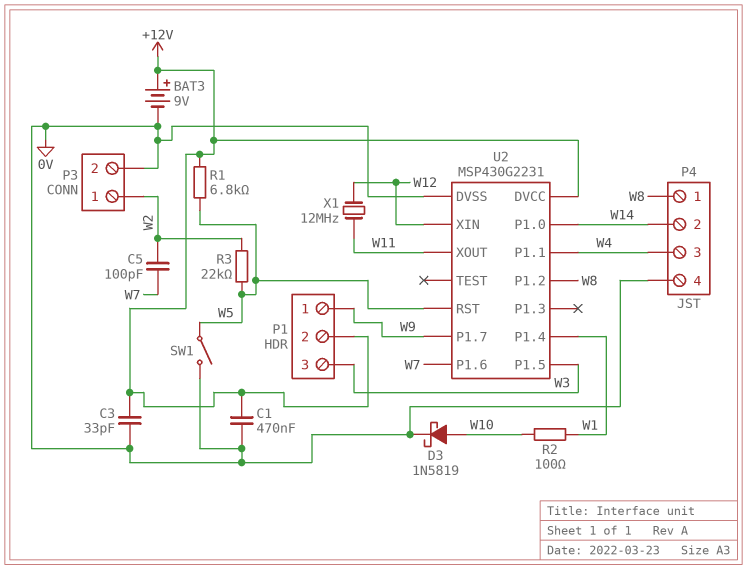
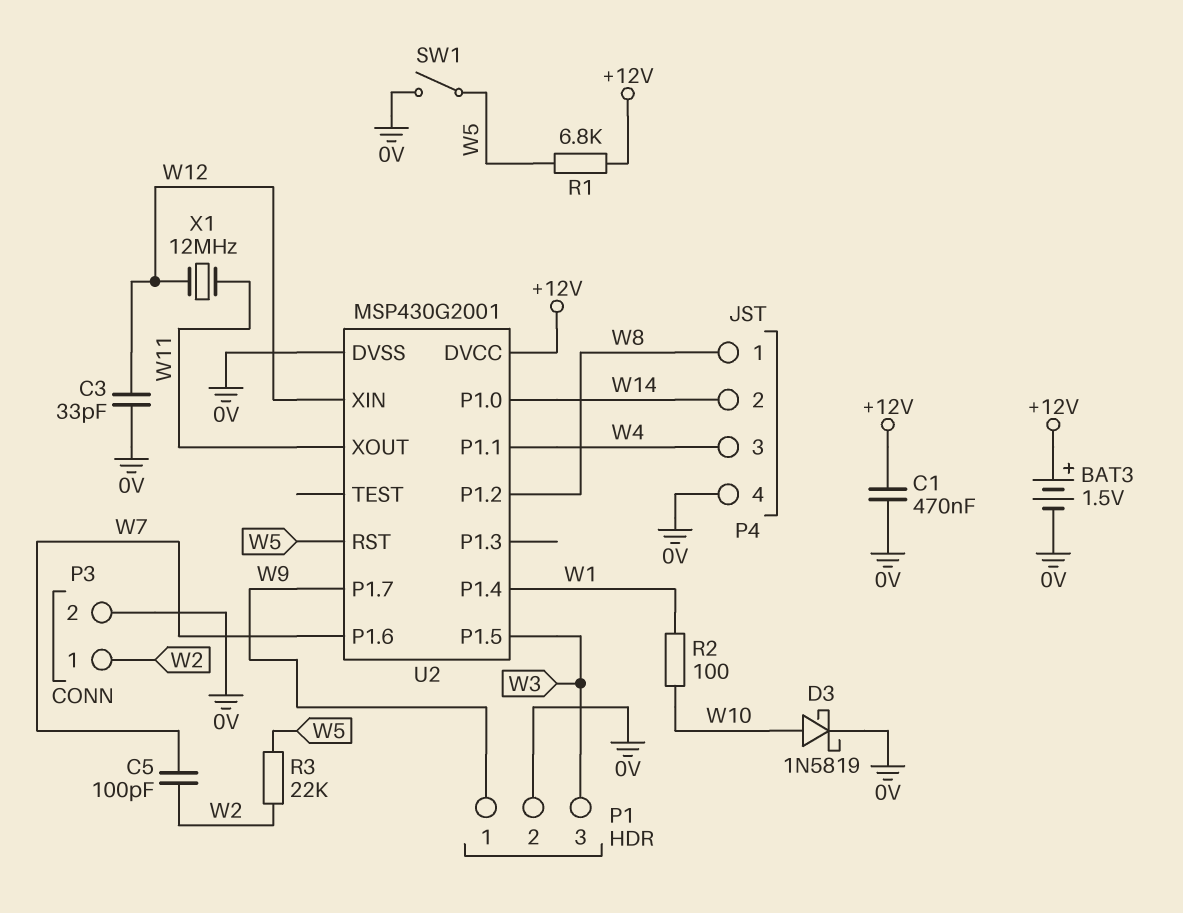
BAT3: 9V (plus +12V, minus 0V) -> 1.5V (plus +12V, minus 0V)
C3: 33pF (+12V, 0V) -> 33pF (0V, W12)
P1 pin 2: +12V -> 0V
U2: MSP430G2231 -> MSP430G2001

